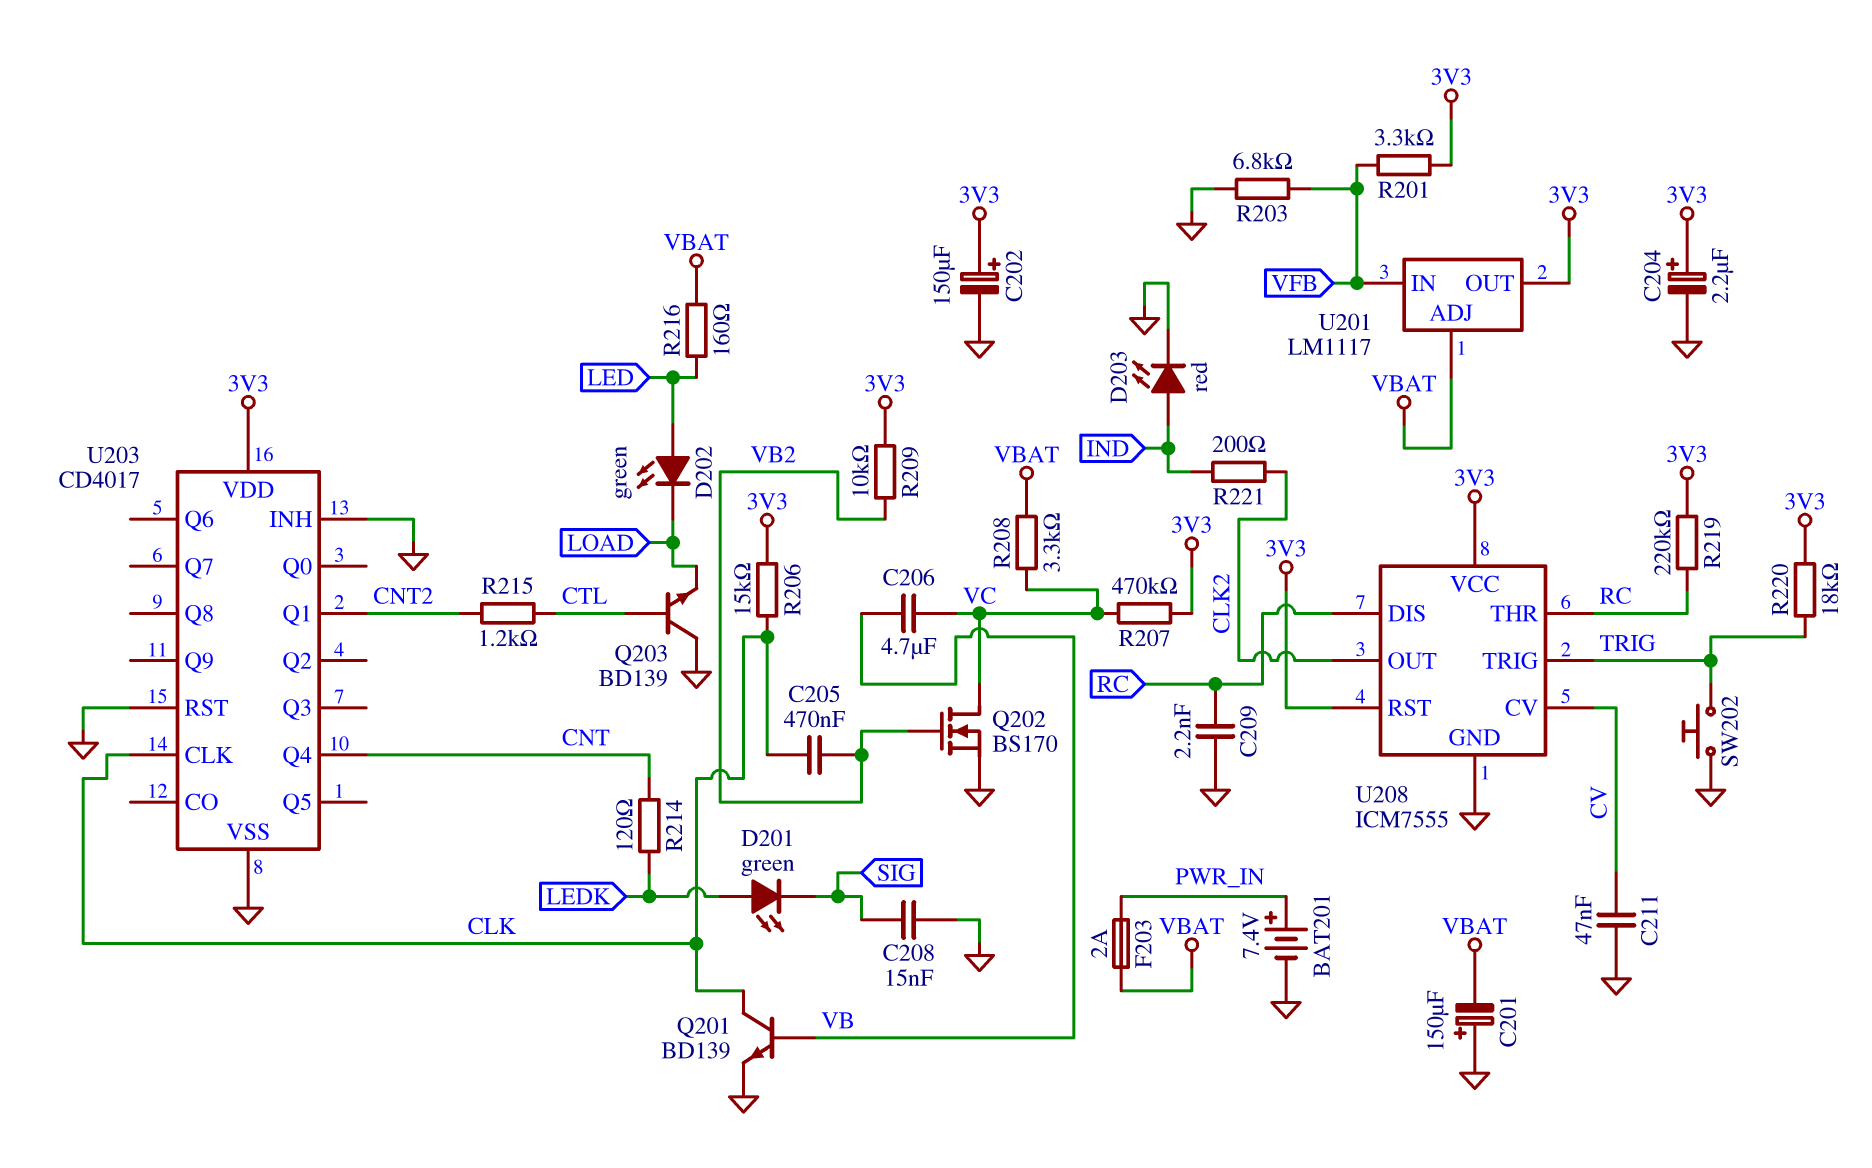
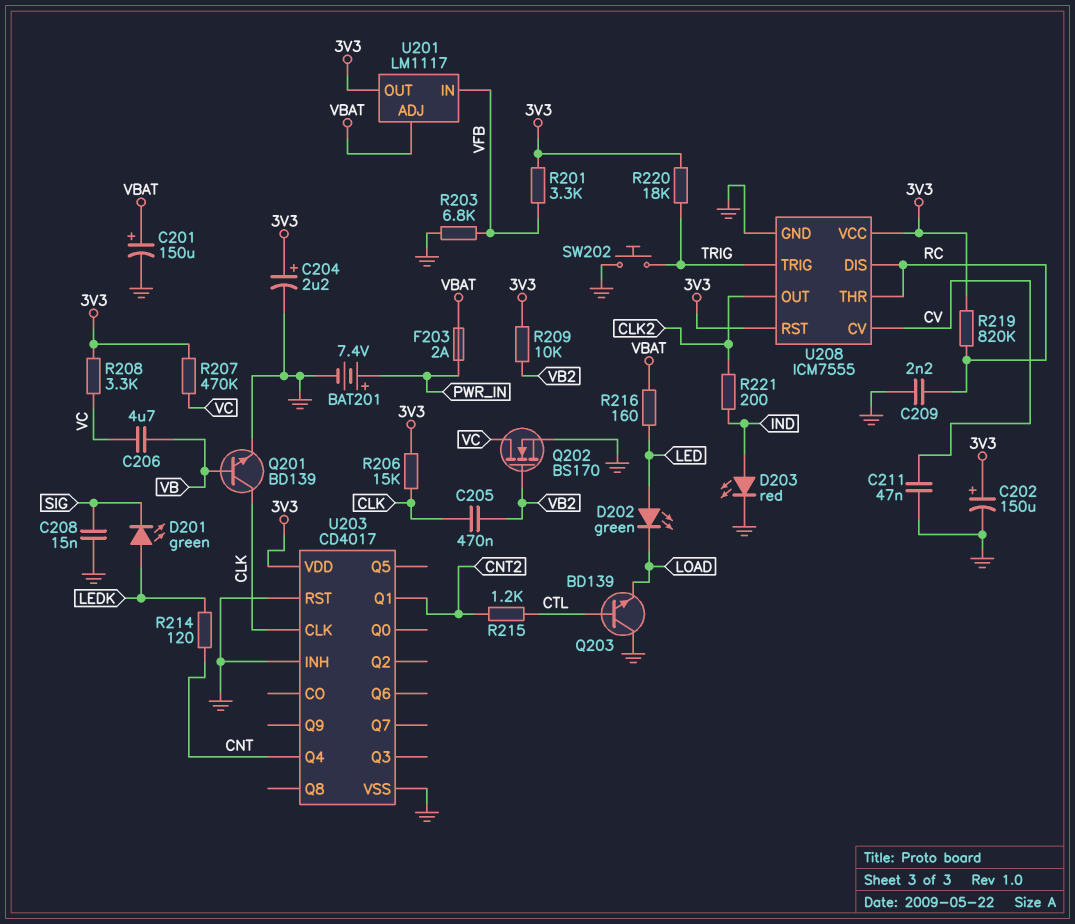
C201: 150uF (plus GND, minus VBAT) -> 150uF (plus VBAT, minus GND)
R208: 3.3k (VBAT, VC) -> 3.3k (3V3, VC)
R219: 220k (3V3, RC) -> 820k (3V3, RC)

